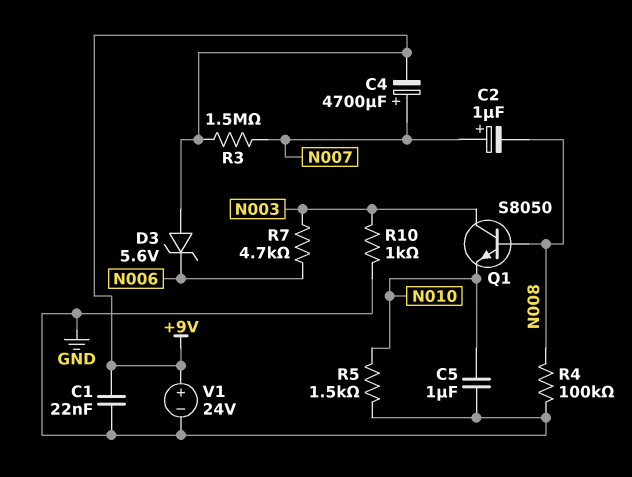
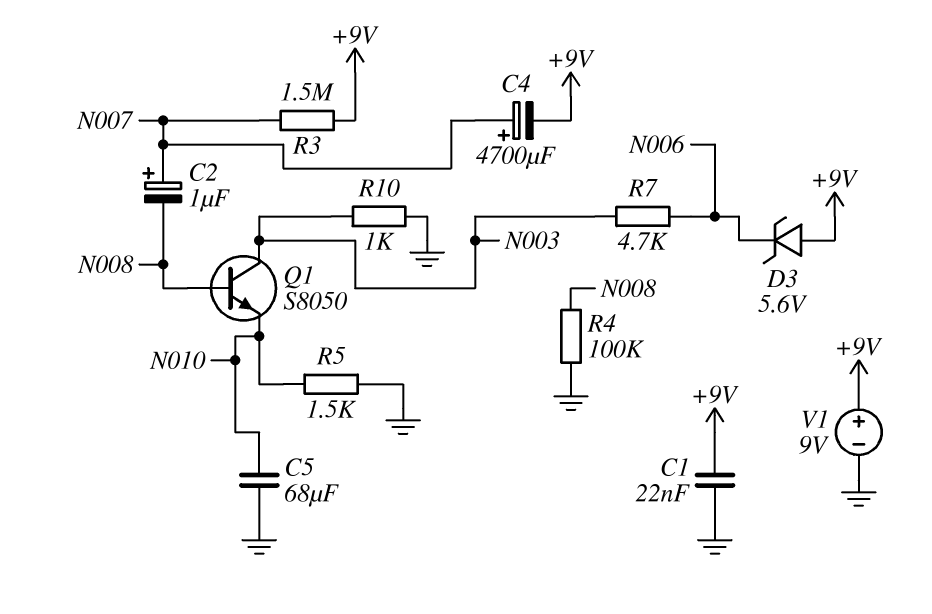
C5: 1uF (GND, N010) -> 68uF (GND, N010)
V1: 24V (plus +9V, minus GND) -> 9V (plus +9V, minus GND)

